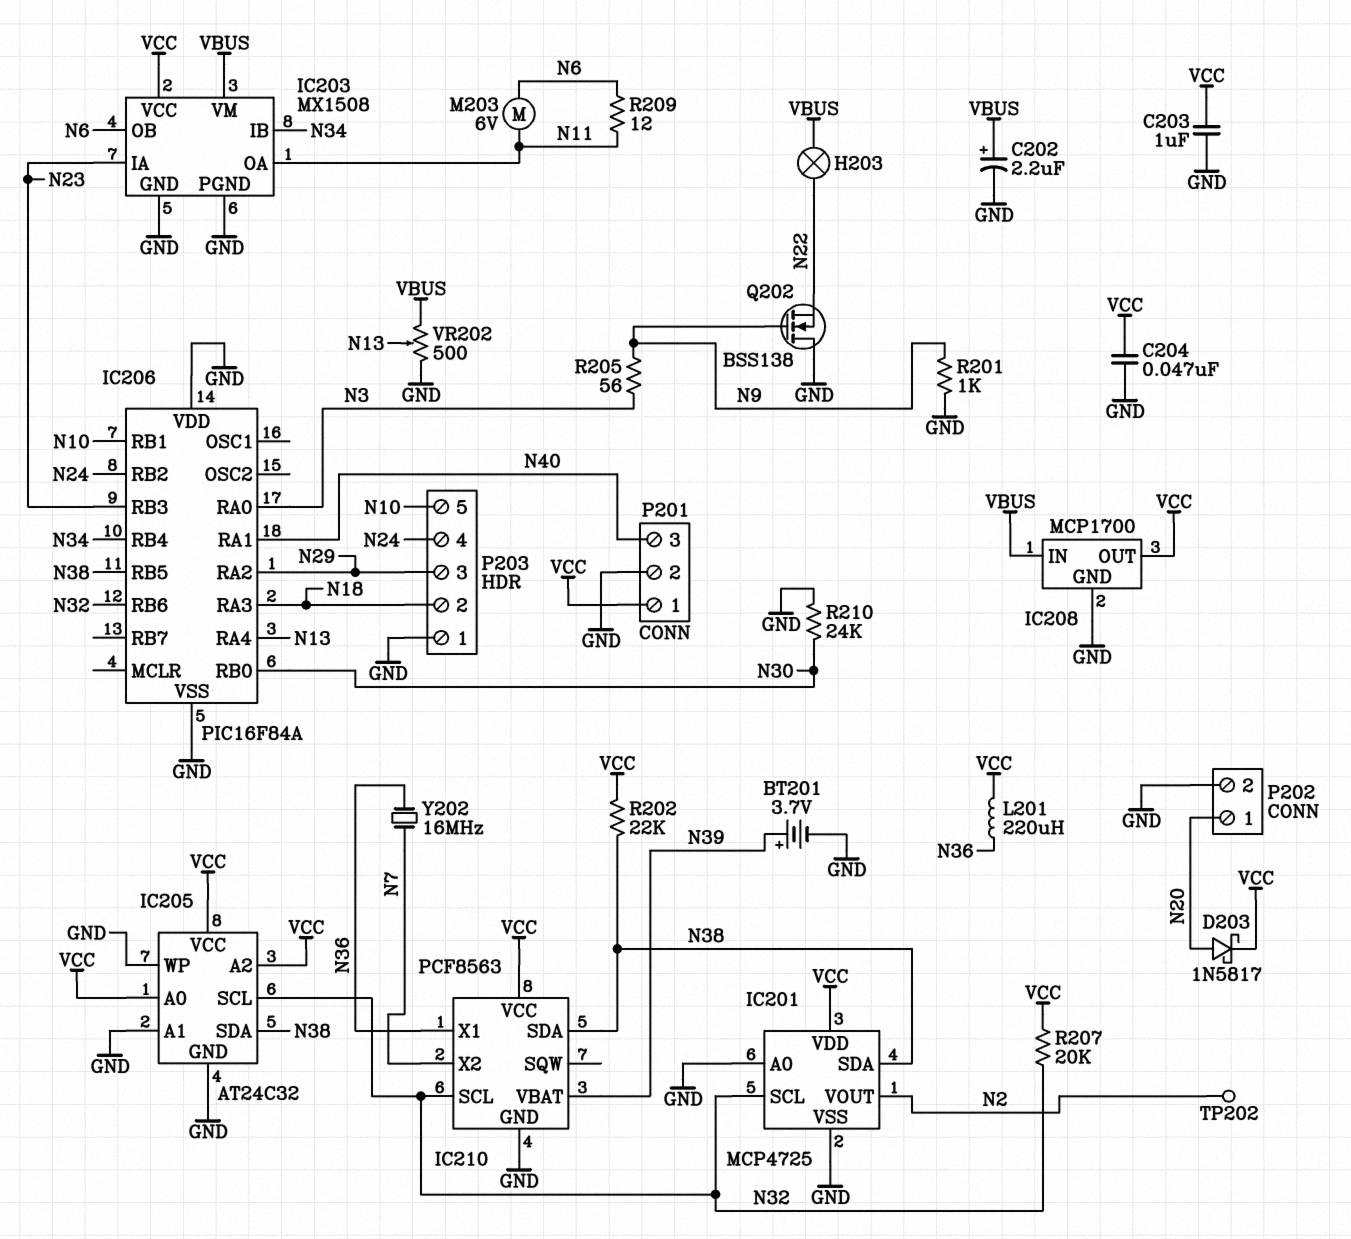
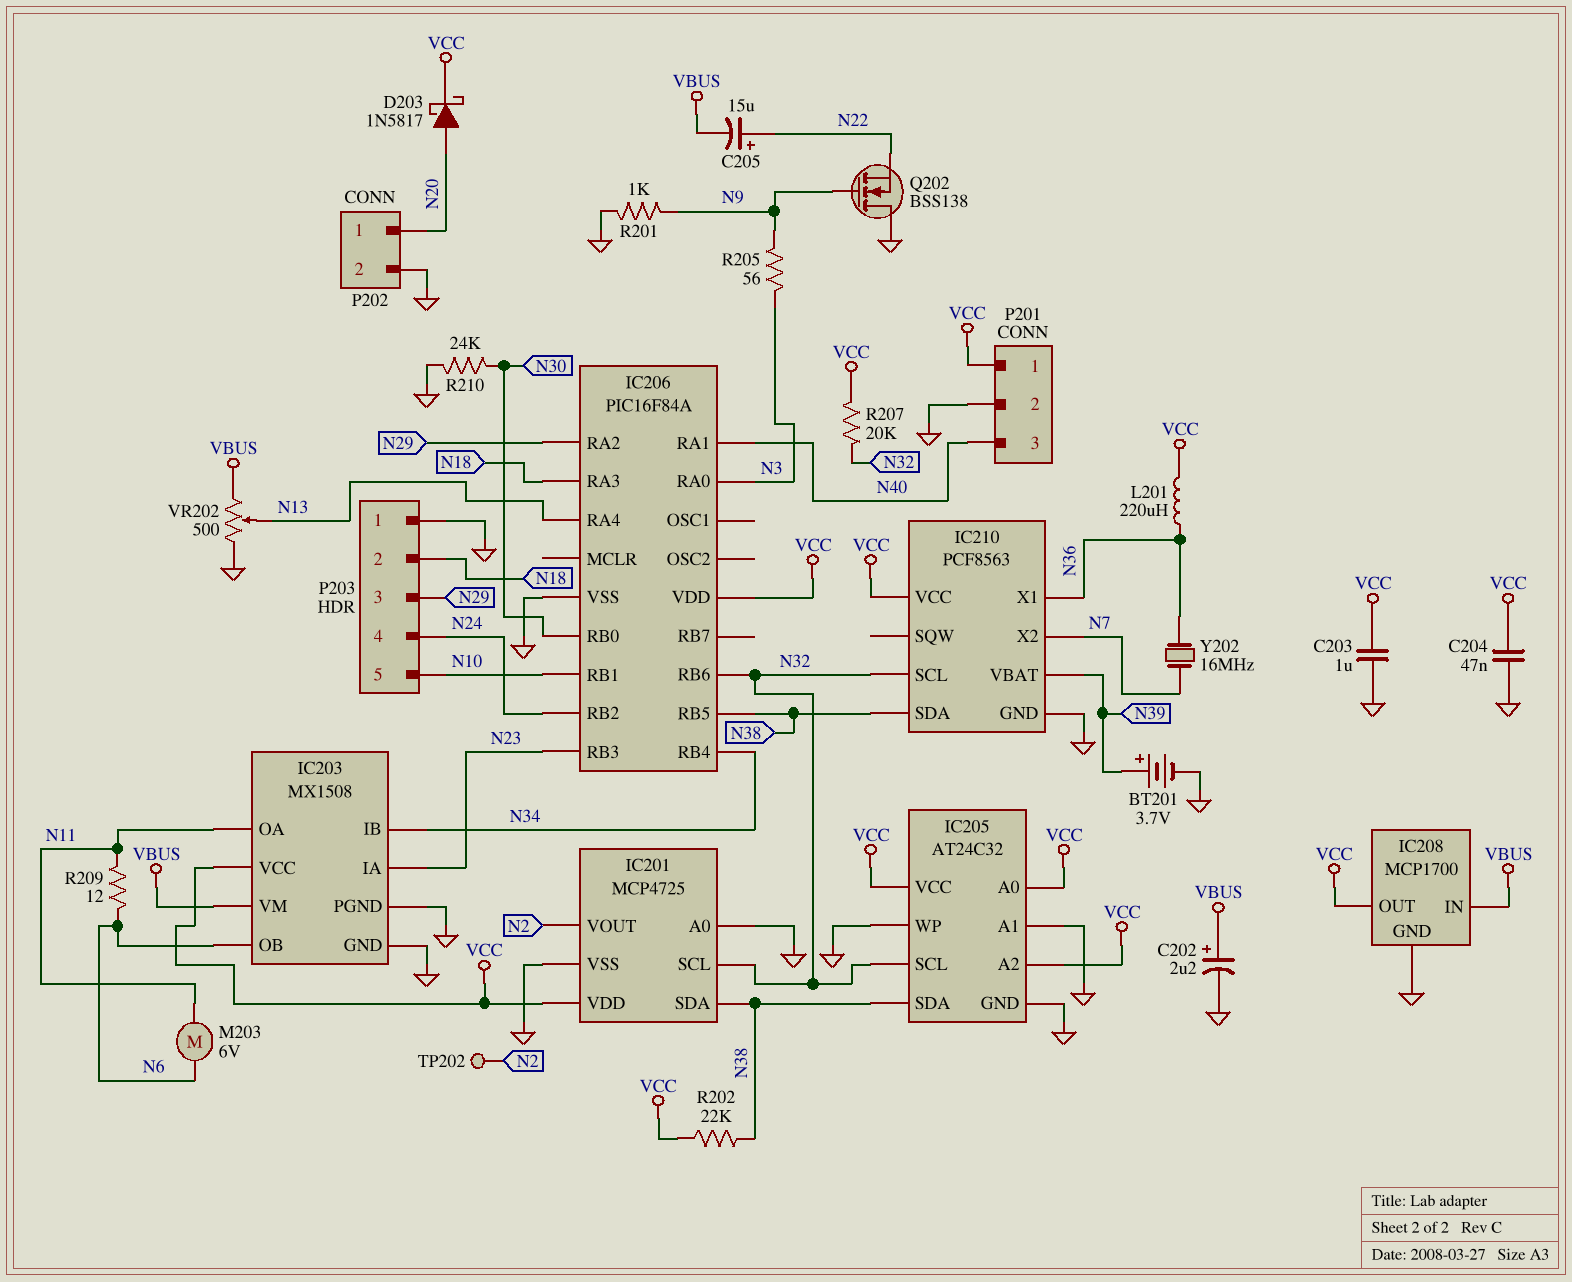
C205: none -> 15uF (plus N22, minus VBUS)
H203: lamp (N22, VBUS) -> none
IC206 pin VDD: GND -> VCC

